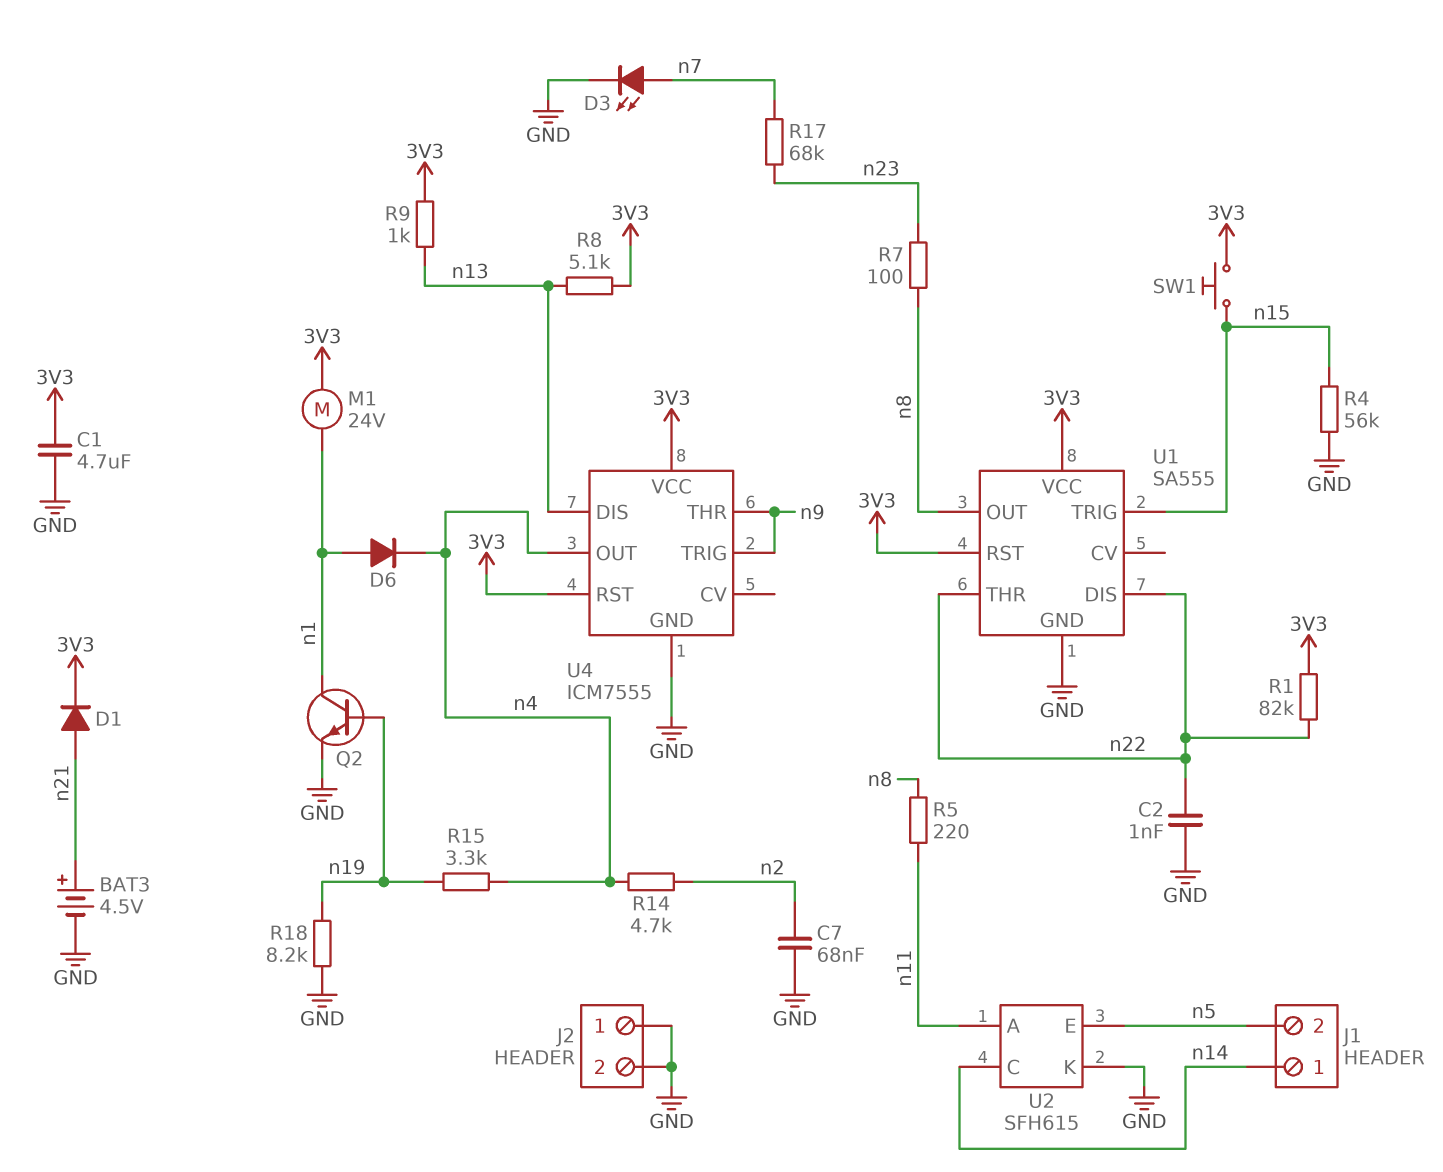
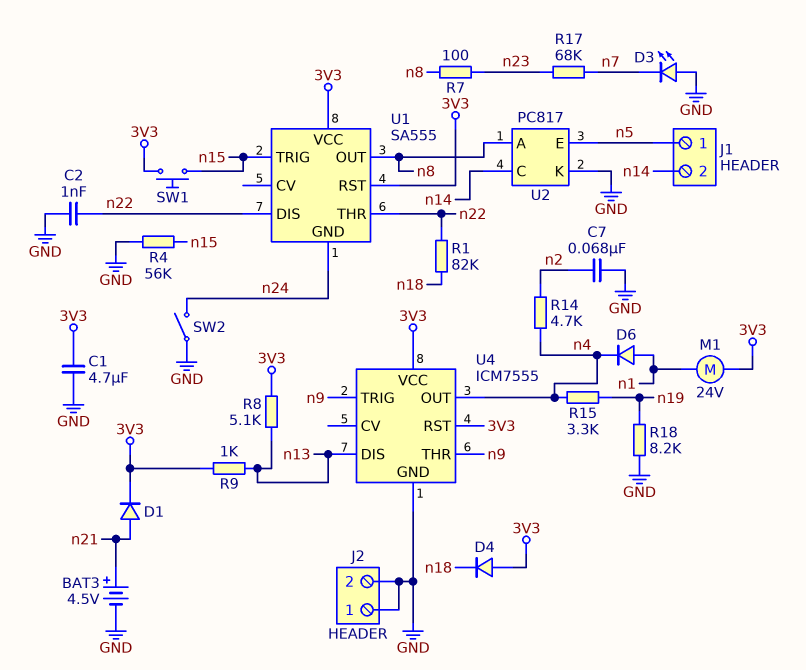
D3: LED (A n7, K GND) -> LED (A GND, K n7)
D4: none -> diode (A 3V3, K n18)
J1 pin 1: n14 -> n5
J1 pin 2: n5 -> n14
Q2: NPN (B n19, C n1, E GND) -> none
R1: 82k (3V3, n22) -> 82k (n18, n22)
R5: 220 (n8, n11) -> none
SW2: none -> switch (GND, n24)
U1 pin GND: GND -> n24
U2: SFH615 -> PC817
U2 pin A: n11 -> n8

